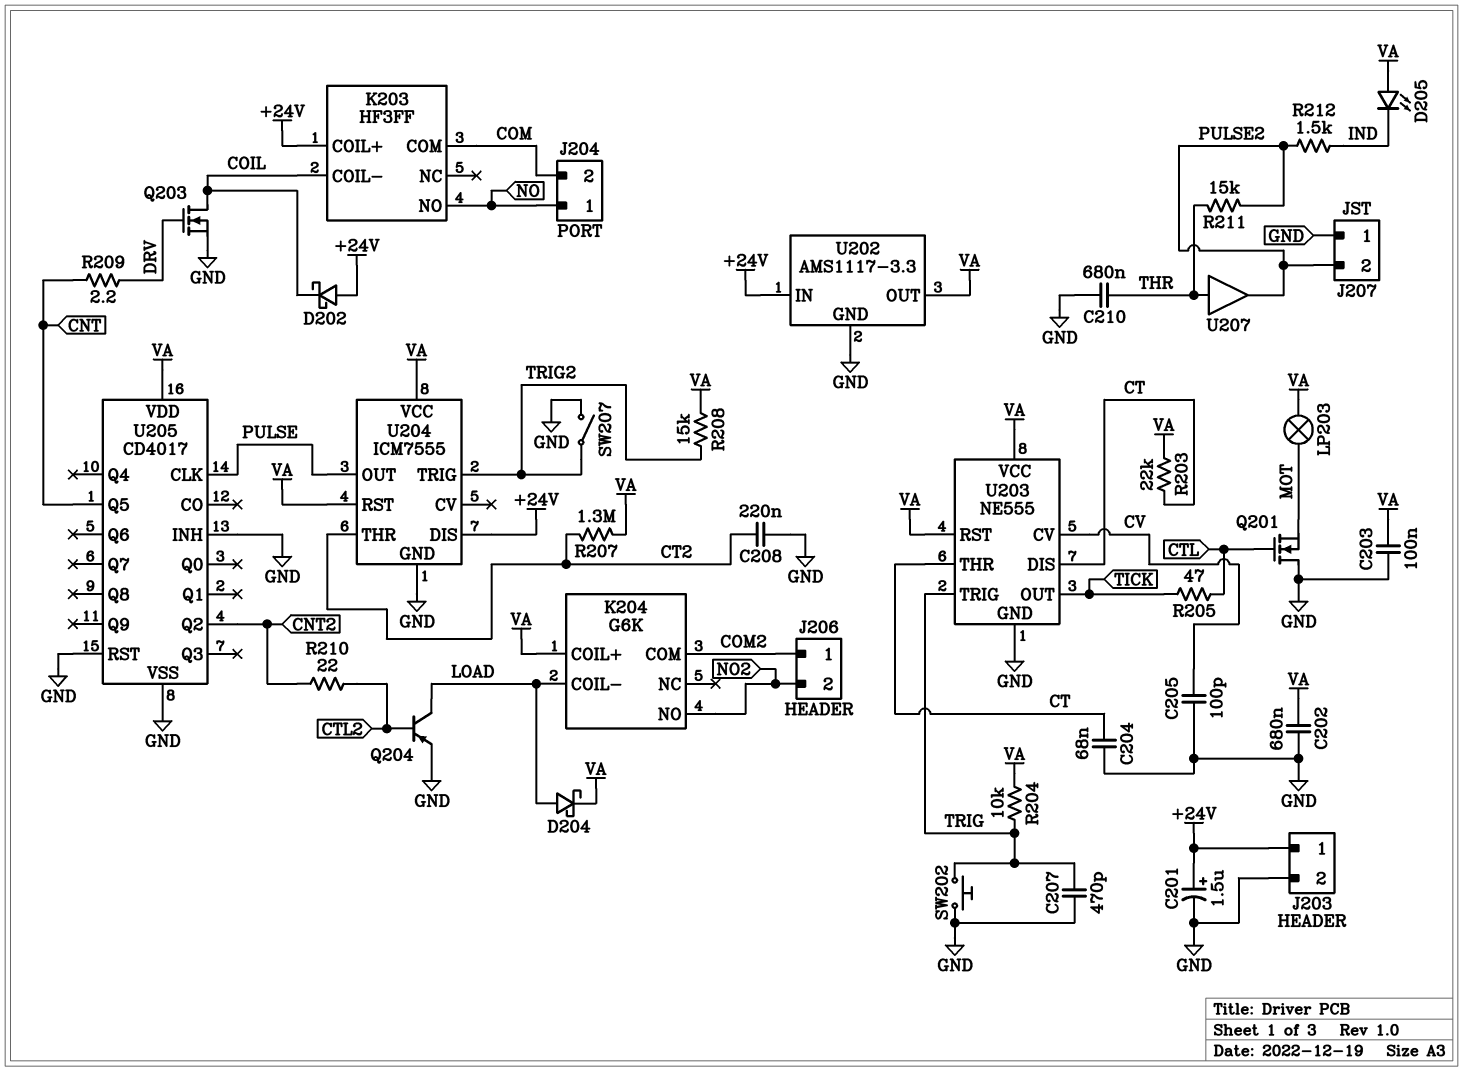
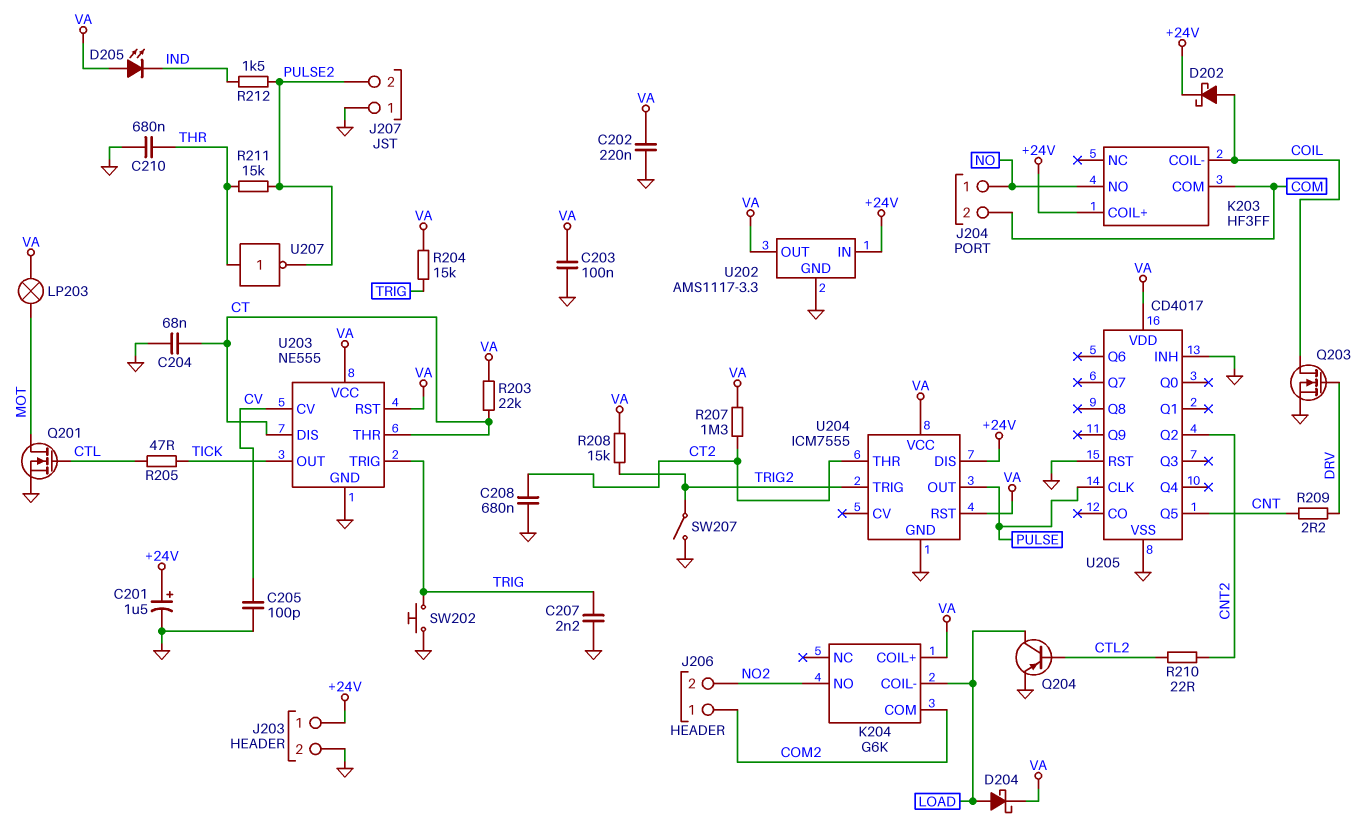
C202: 680nF (GND, VA) -> 220nF (GND, VA)
C207: 470pF (GND, TRIG) -> 2.2nF (GND, TRIG)
C208: 220nF (CT2, GND) -> 680nF (CT2, GND)
D202: schottky (A +24V, K COIL) -> schottky (A COIL, K +24V)
Q201: NMOS (G CTL, D GND, S MOT) -> NMOS (G CTL, D MOT, S GND)
R204: 10k (TRIG, VA) -> 15k (TRIG, VA)
U207: buffer (in THR, out PULSE2) -> NOT (in THR, out PULSE2)

